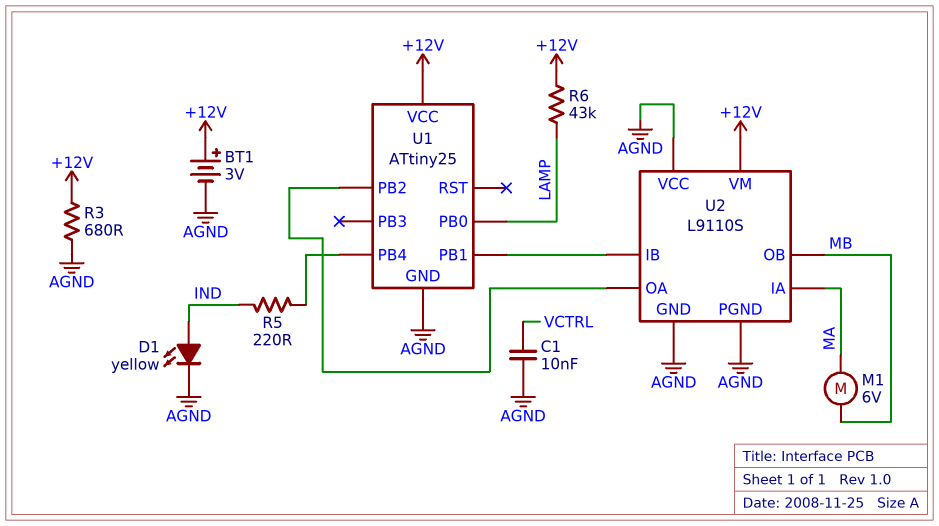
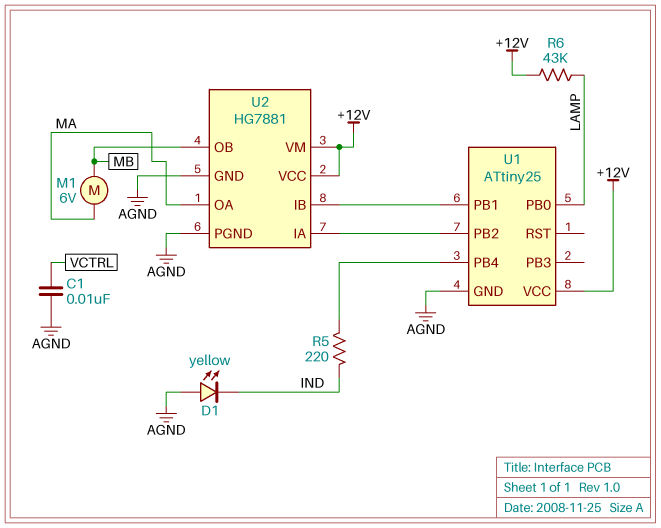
BT1: 3V (plus +12V, minus AGND) -> none
D1: LED yellow (A IND, K AGND) -> LED yellow (A AGND, K IND)
R3: 680 (+12V, AGND) -> none
U2: L9110S -> HG7881
U2 pin IA: MA -> U1/PB2
U2 pin OA: U1/PB2 -> MA
U2 pin VCC: AGND -> +12V

